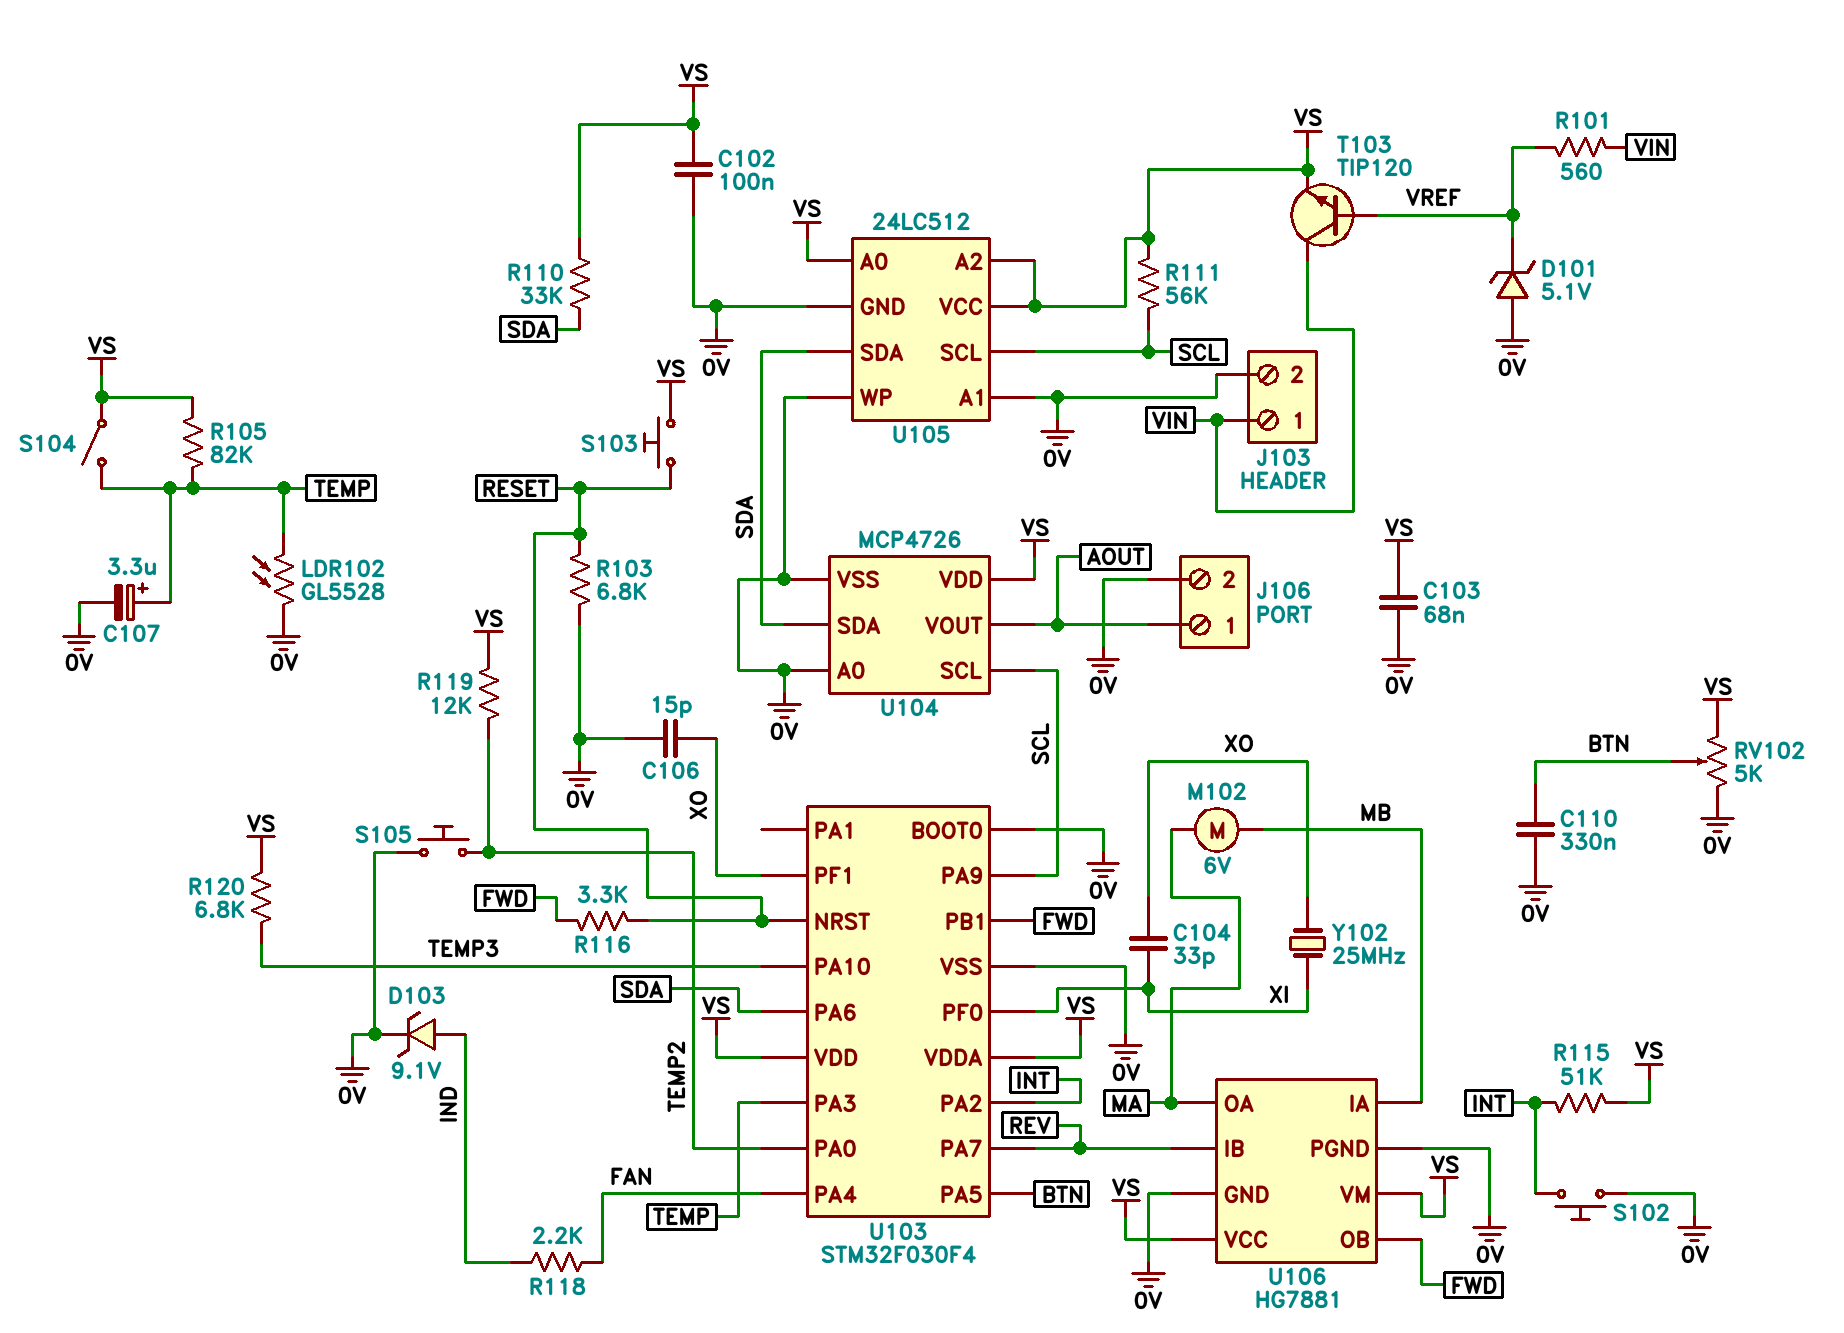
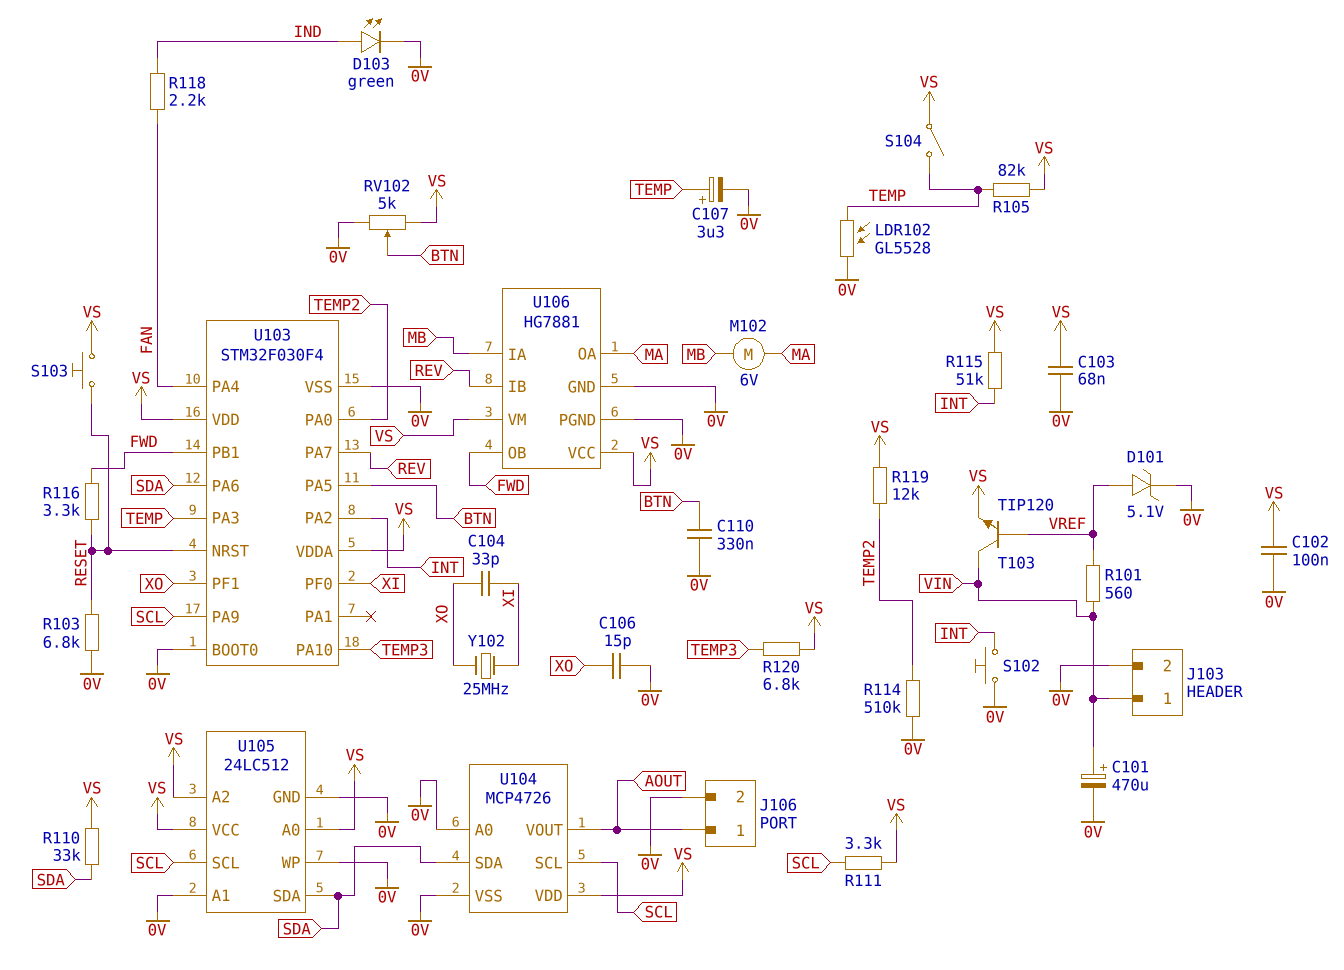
C101: none -> 470uF (plus VIN, minus 0V)
D101: zener 5.1V (A 0V, K VREF) -> zener 5.1V (A VREF, K 0V)
D103: zener 9.1V (A IND, K 0V) -> LED green (A IND, K 0V)
R111: 56k (SCL, VS) -> 3.3k (SCL, VS)
R114: none -> 510k (0V, TEMP2)
S105: button (0V, TEMP2) -> none

